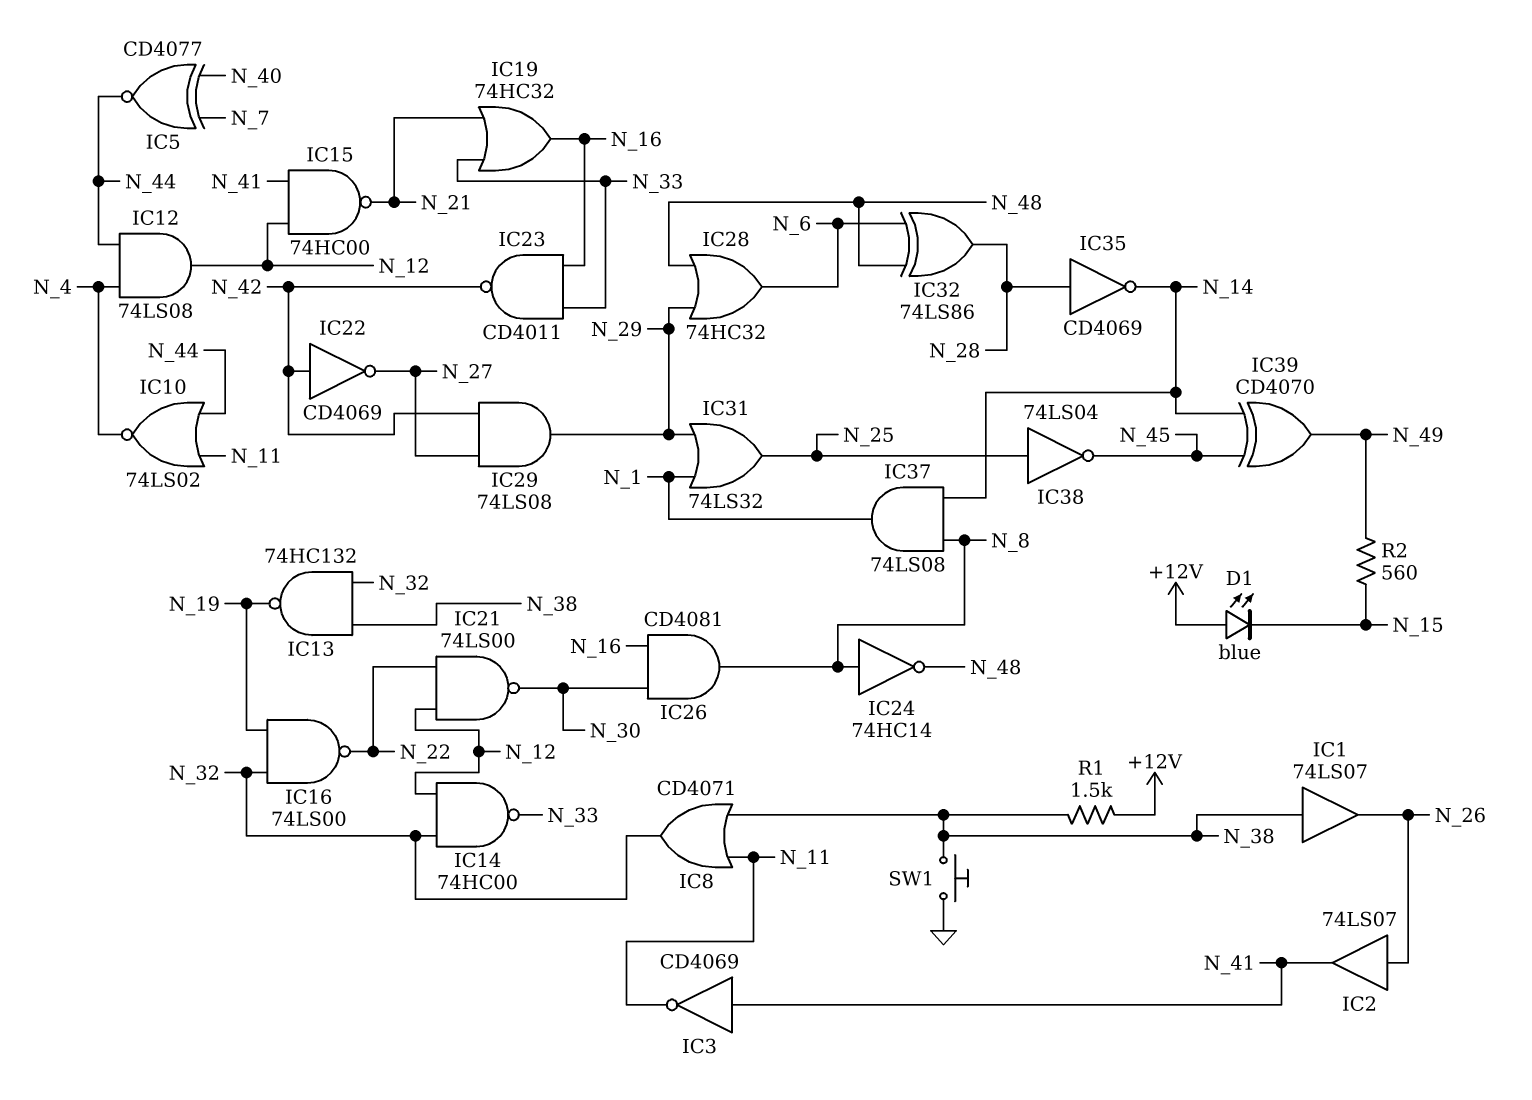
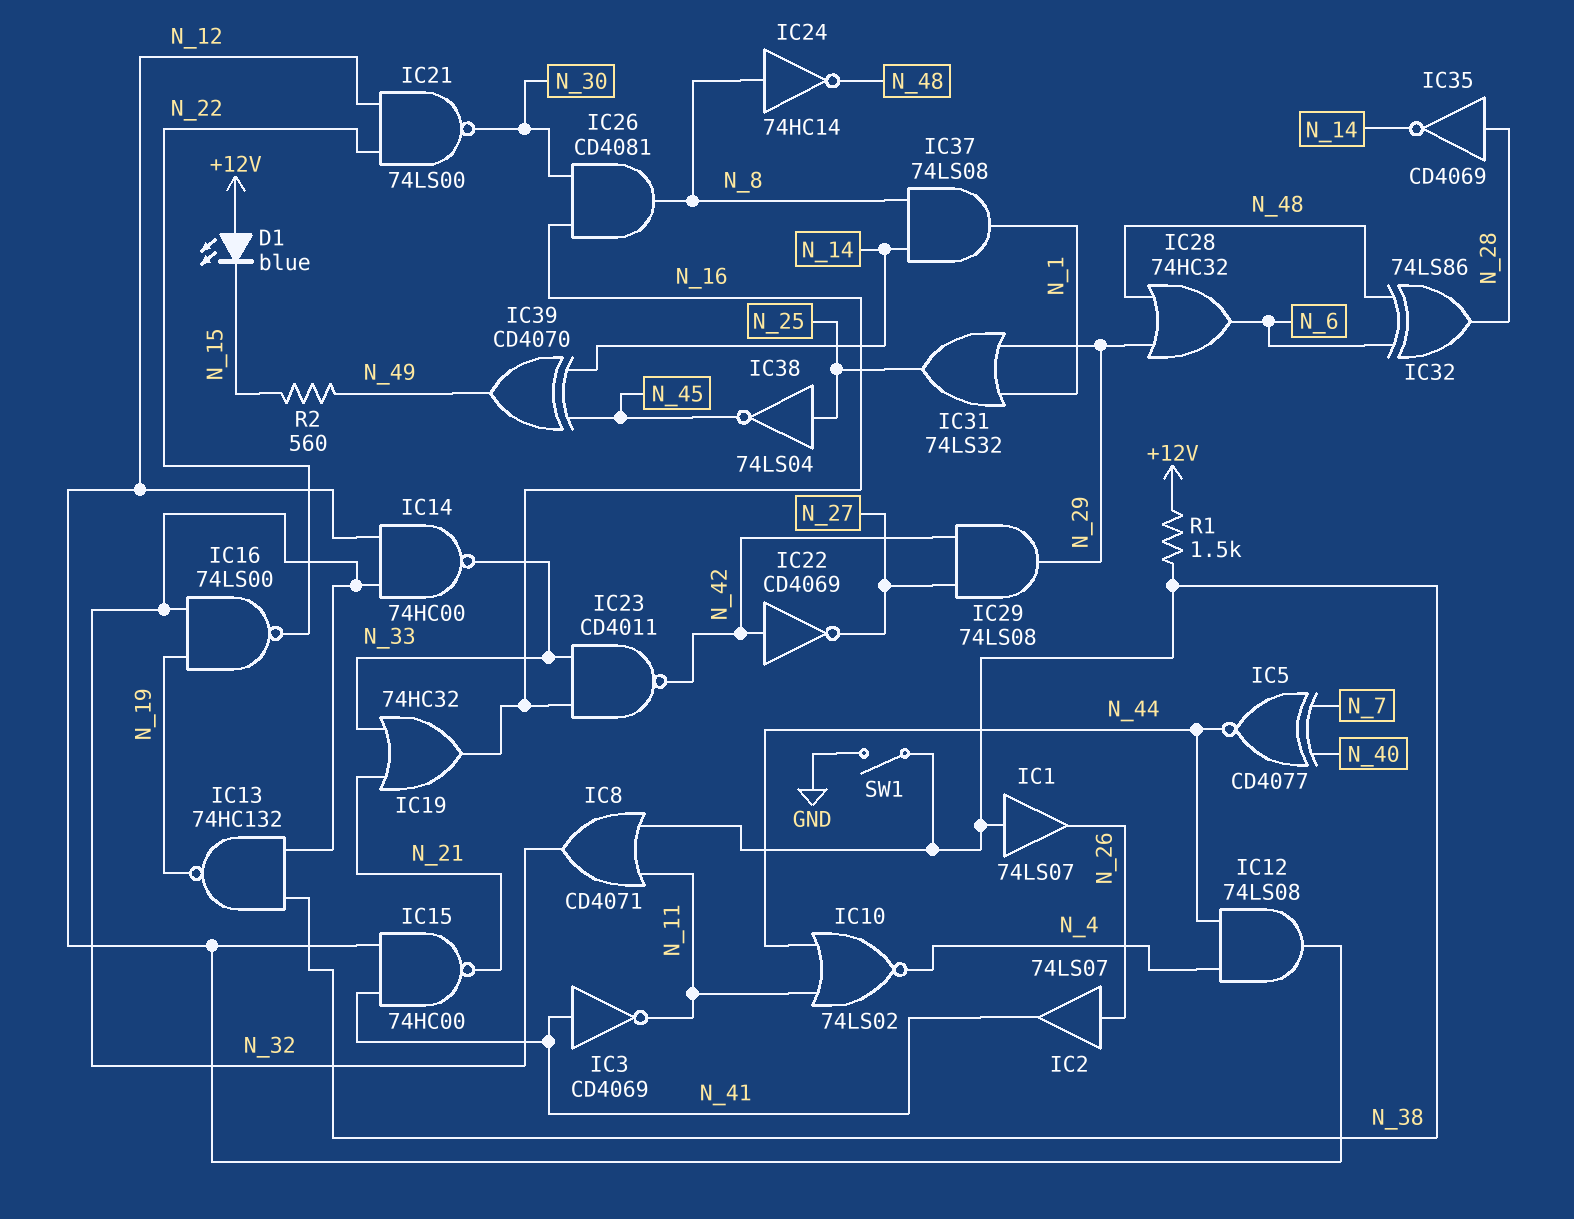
SW1: button (GND, N_38) -> switch (GND, N_38)

